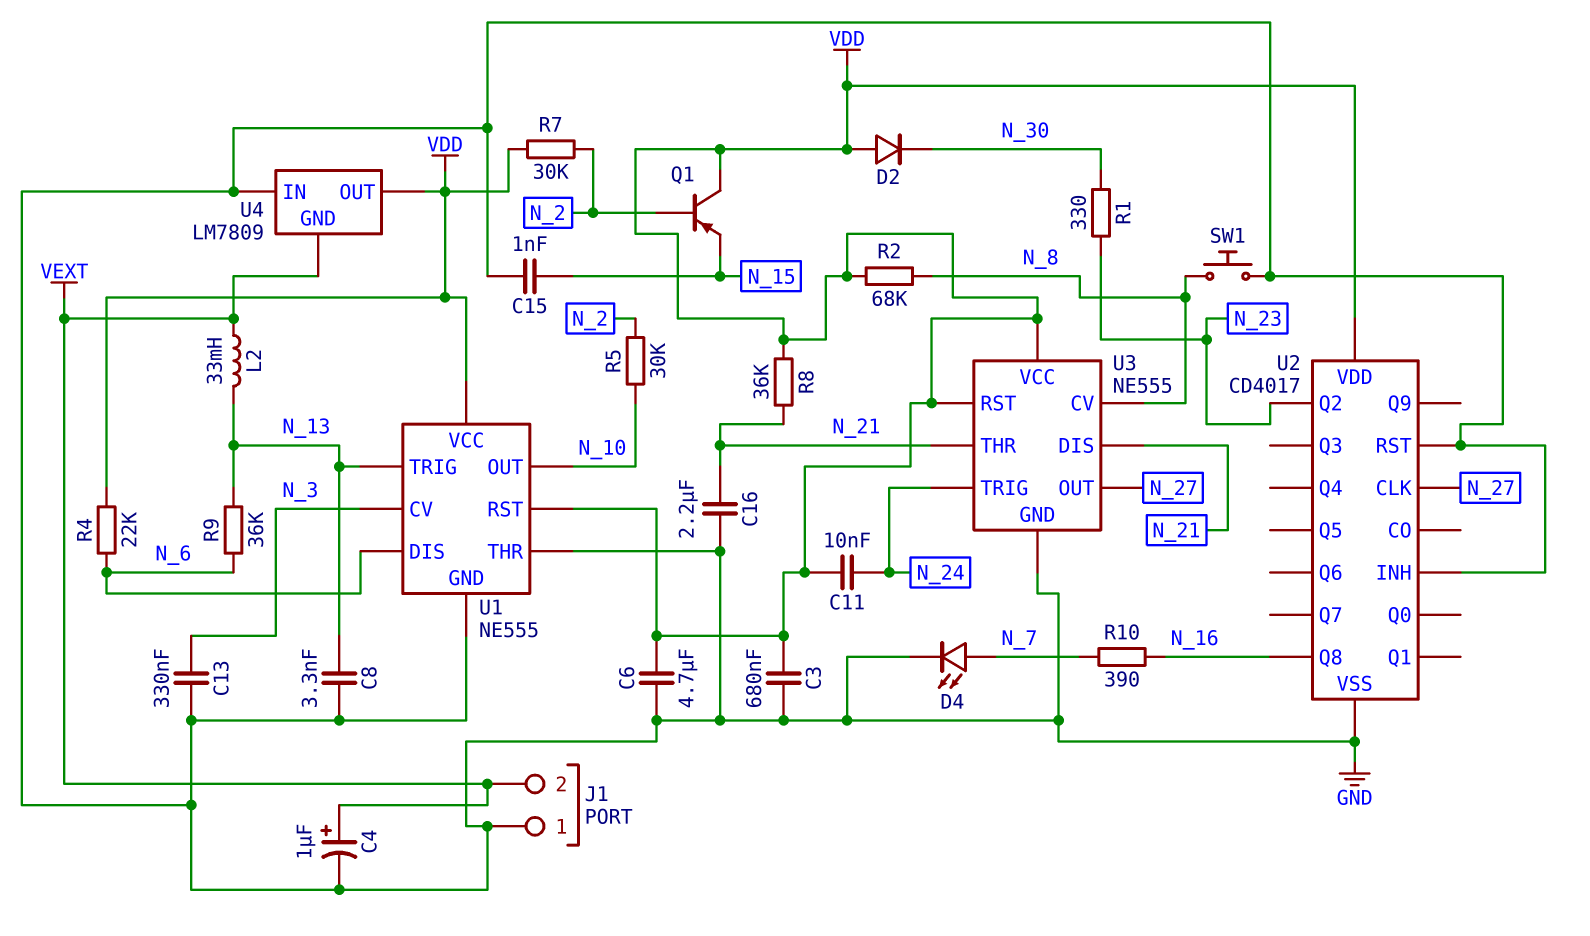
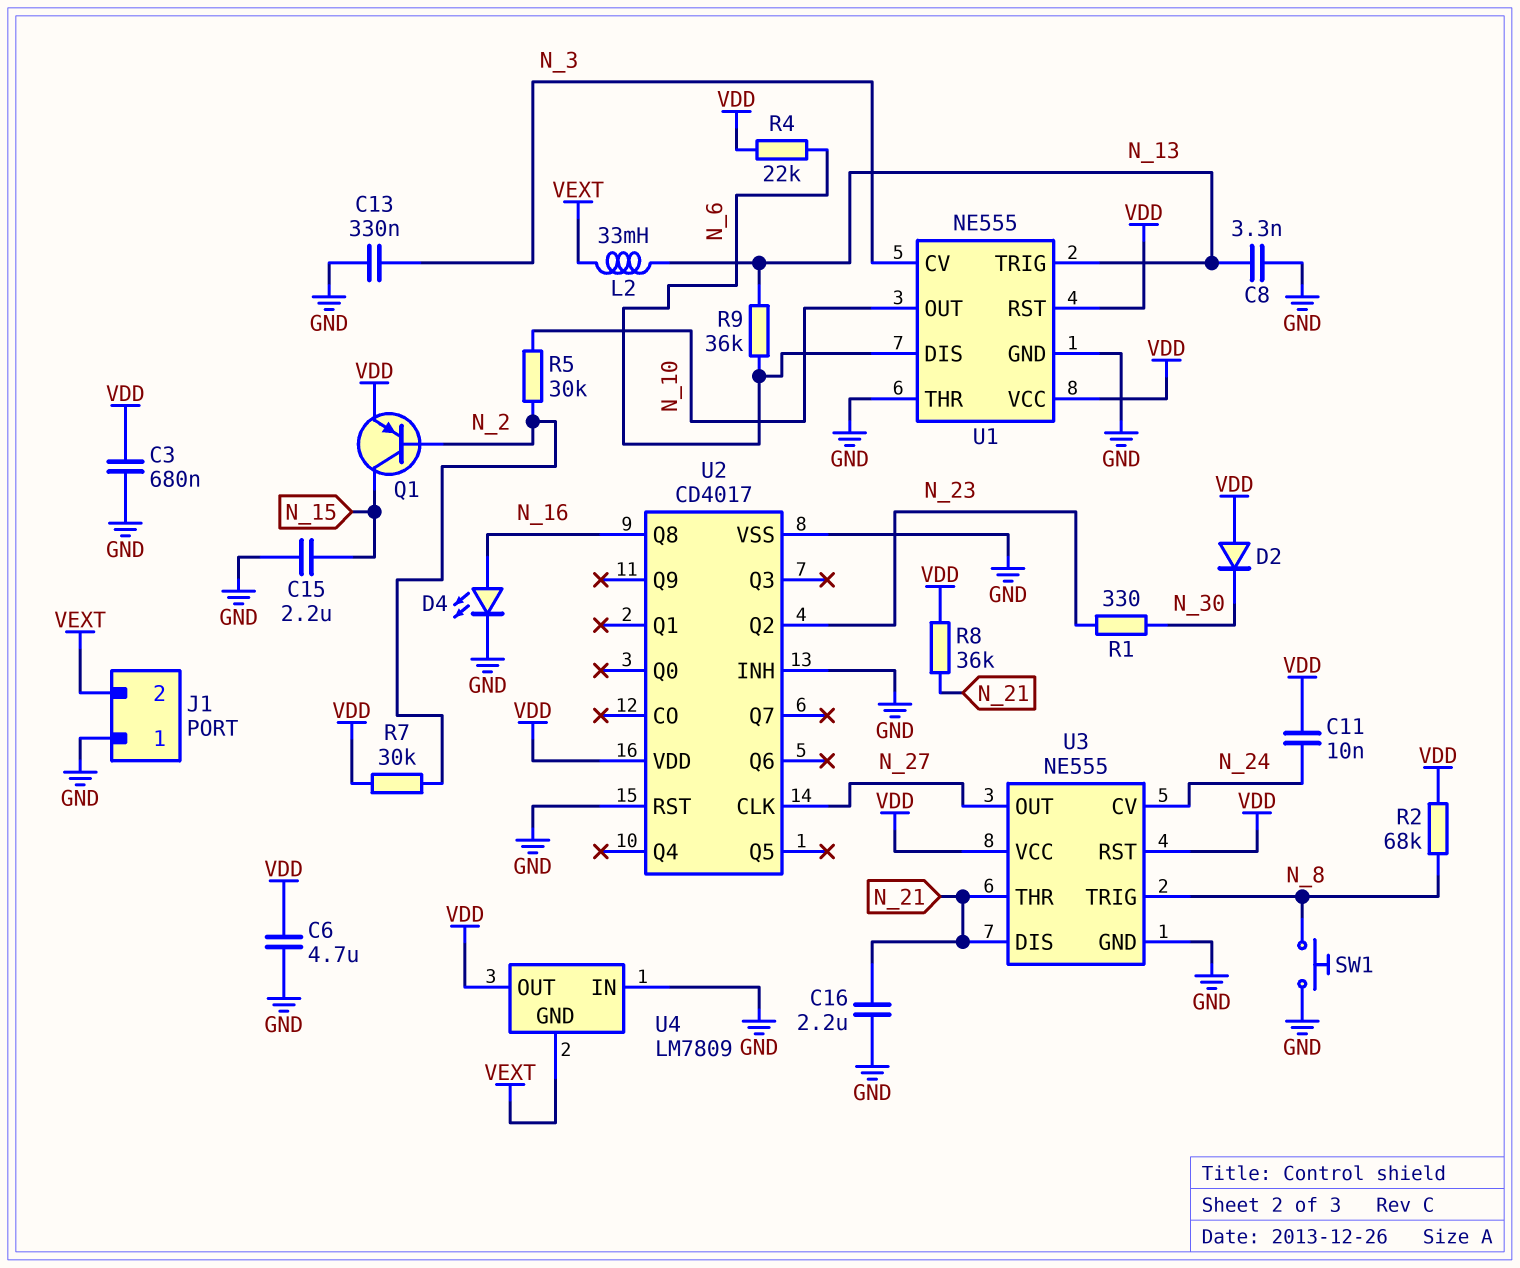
C4: 1uF (plus VEXT, minus GND) -> none
C15: 1nF (GND, N_15) -> 2.2uF (GND, N_15)
D4: LED (A N_7, K GND) -> LED (A N_16, K GND)
Q1: PNP (B N_2, C VDD, E N_15) -> PNP (B N_2, C N_15, E VDD)
R10: 390 (N_7, N_16) -> none
U3 pin CV: N_8 -> N_24
U3 pin TRIG: N_24 -> N_8

